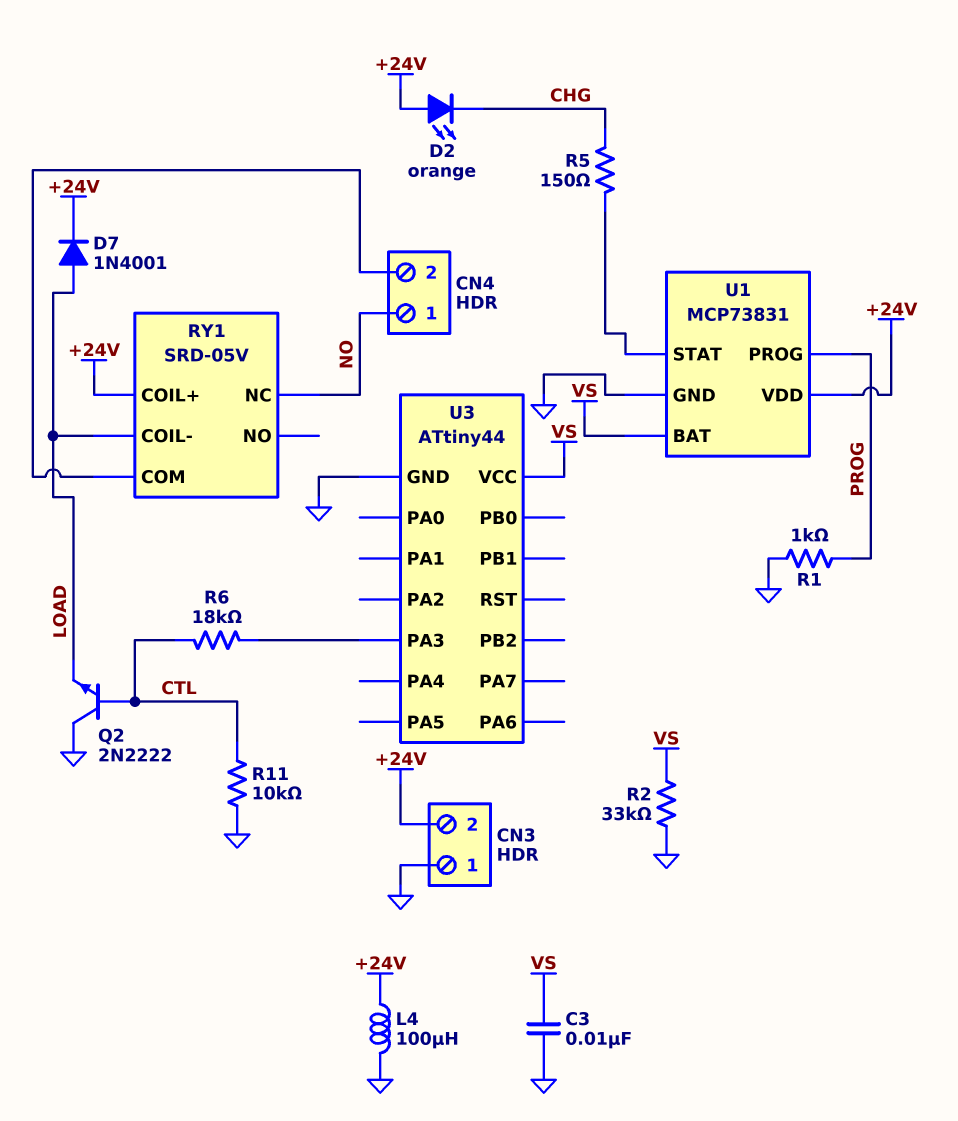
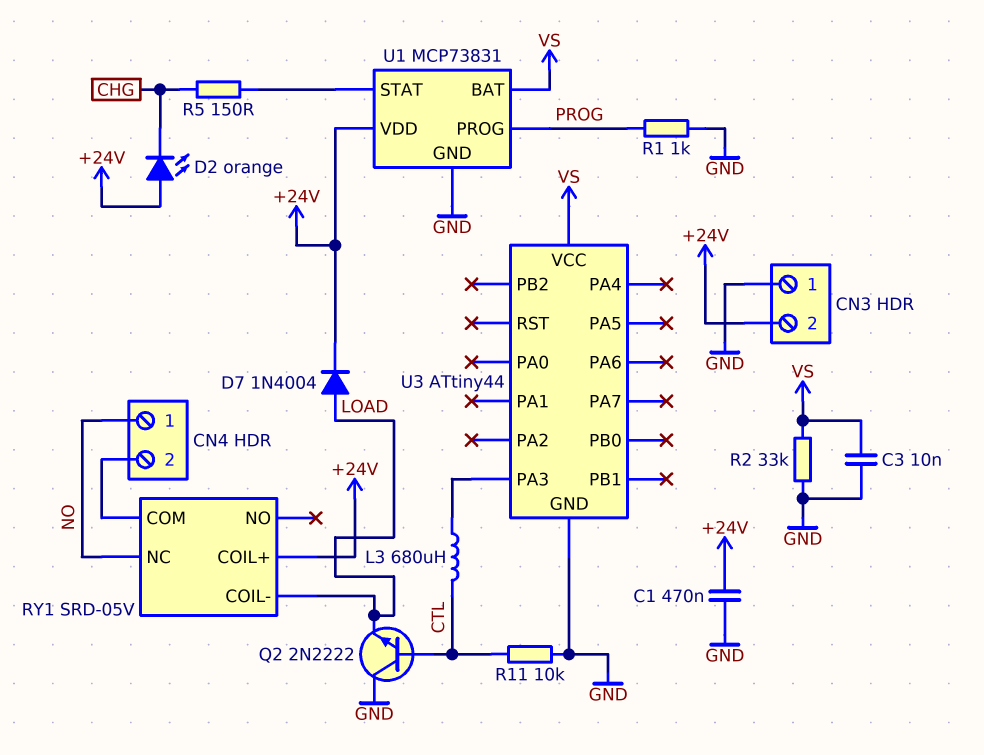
C1: none -> 470nF (+24V, GND)
D7: diode 1N4001 (A LOAD, K +24V) -> diode 1N4004 (A LOAD, K +24V)
L3: none -> 680uH (CTL, U3/PA3)
L4: 100uH (+24V, GND) -> none
R6: 18k (CTL, U3/PA3) -> none

